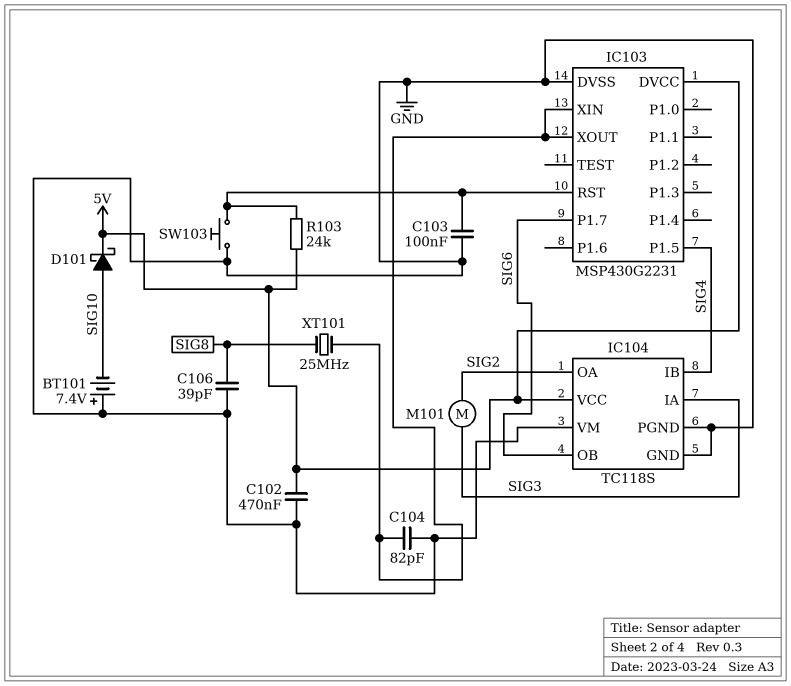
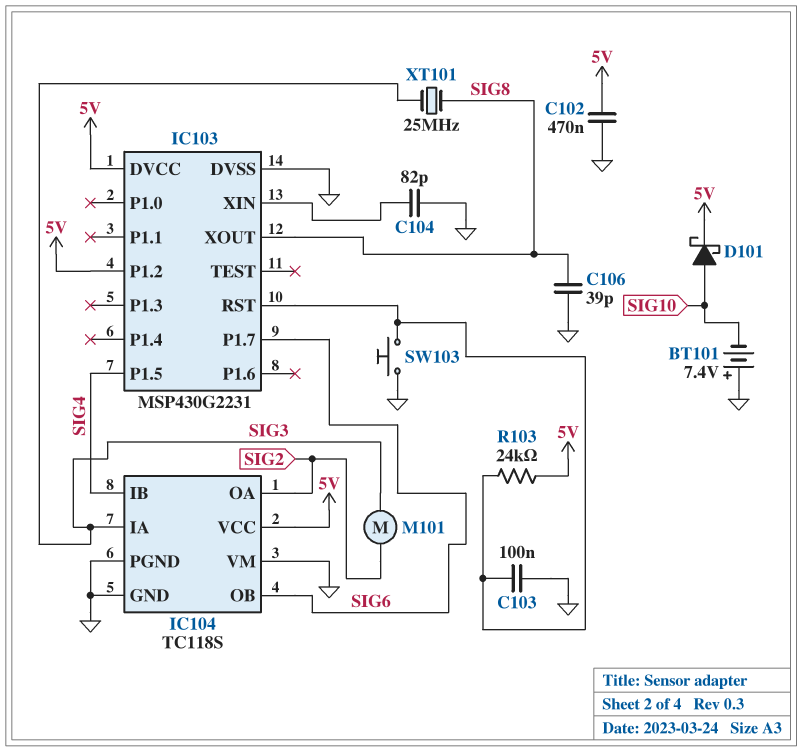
IC103 pin P1.2: none -> 5V
IC103 pin XOUT: IC103/XIN -> SIG8
XT101: 25MHz (IC103/XIN, SIG8) -> 25MHz (SIG3, SIG8)

